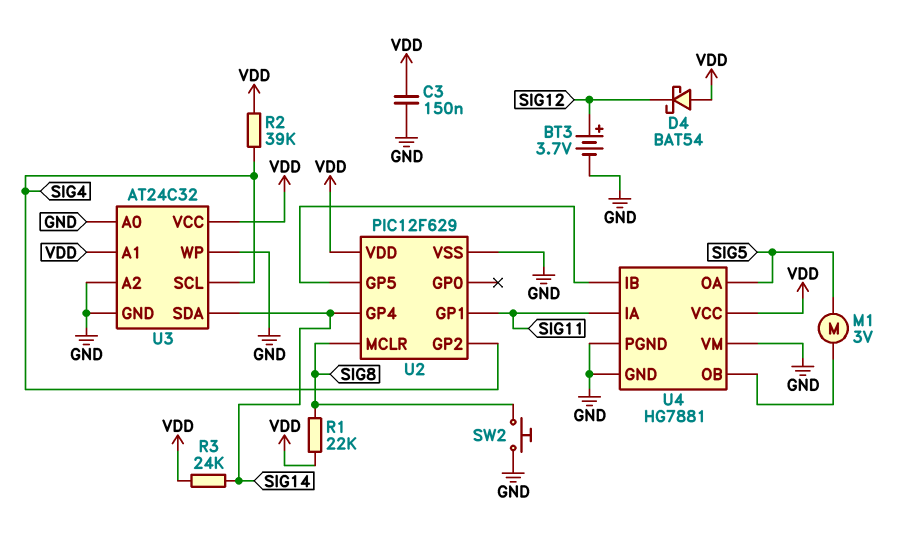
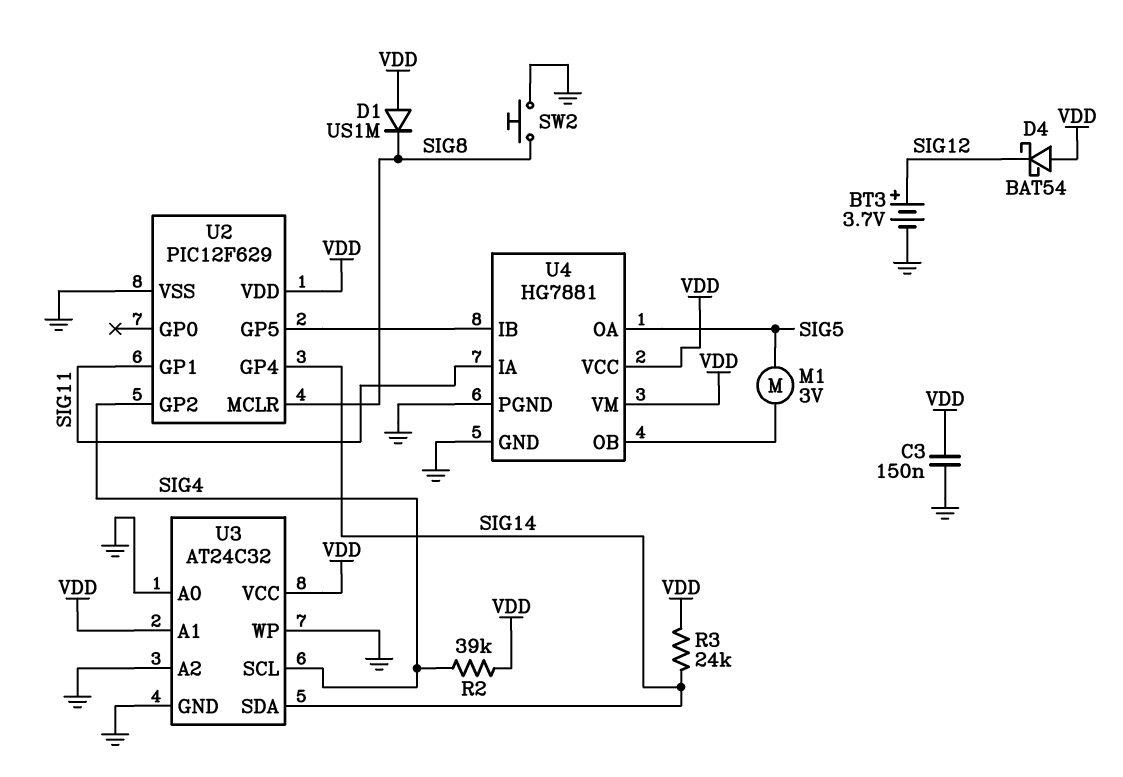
D1: none -> diode US1M (A VDD, K SIG8)
R1: 22k (SIG8, VDD) -> none
U4 pin VM: GND -> VDD

